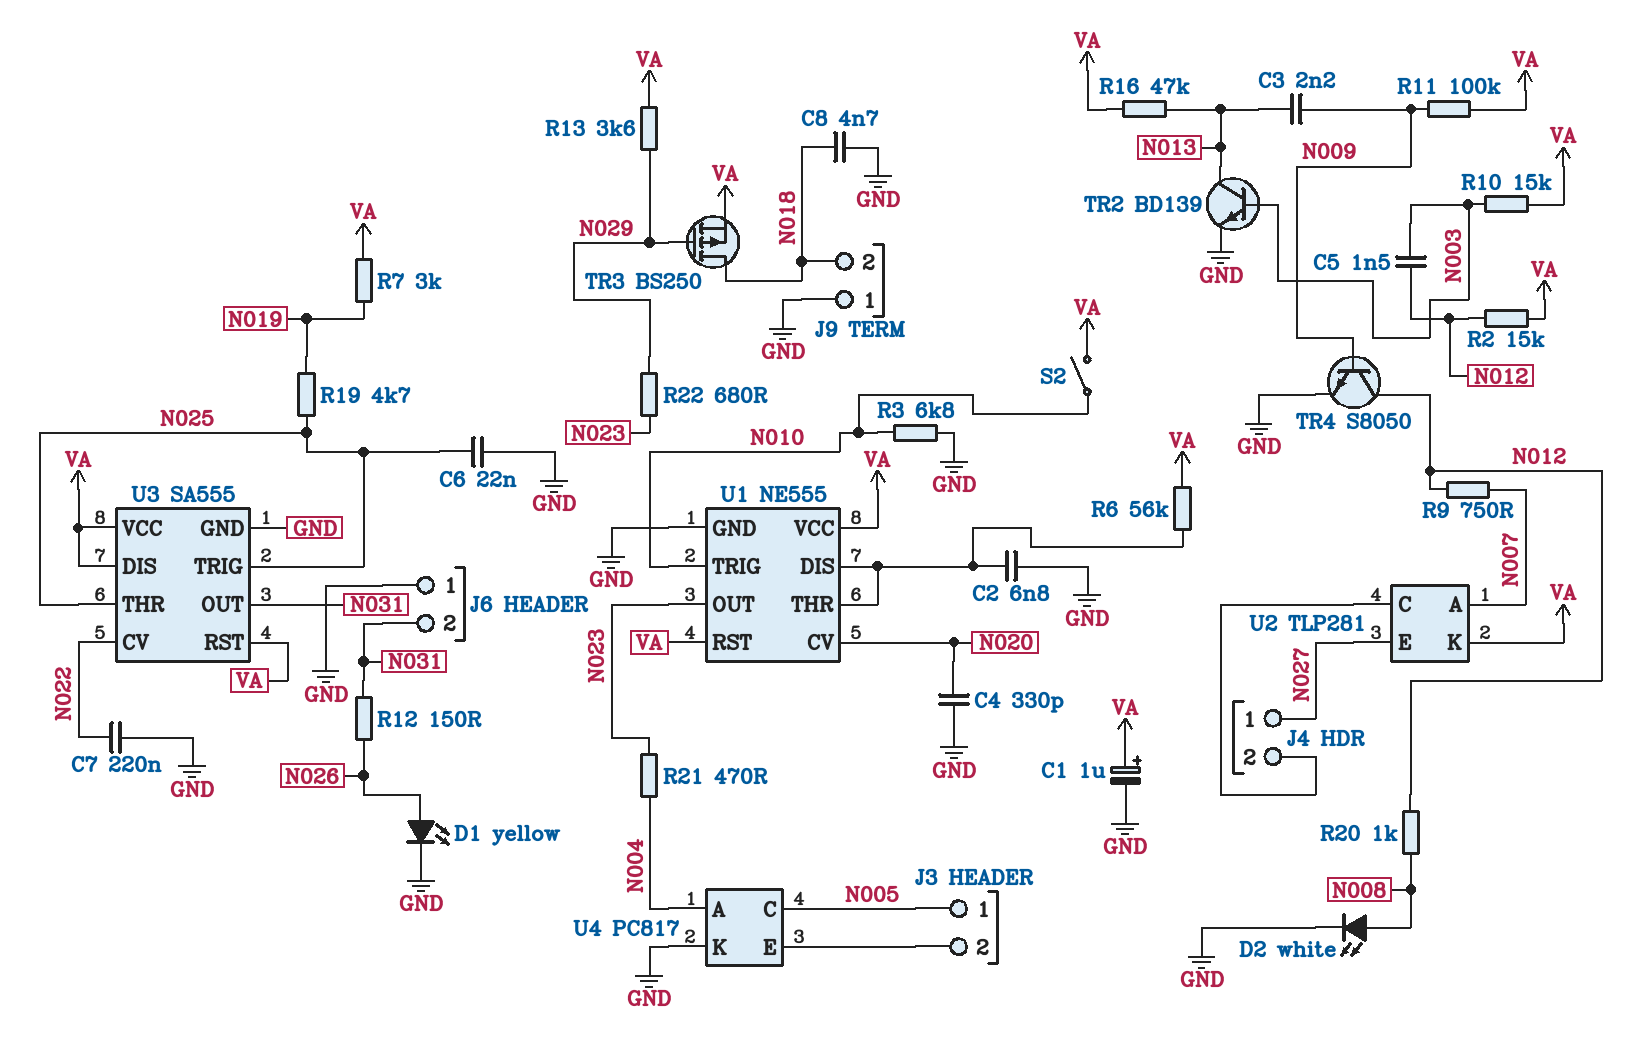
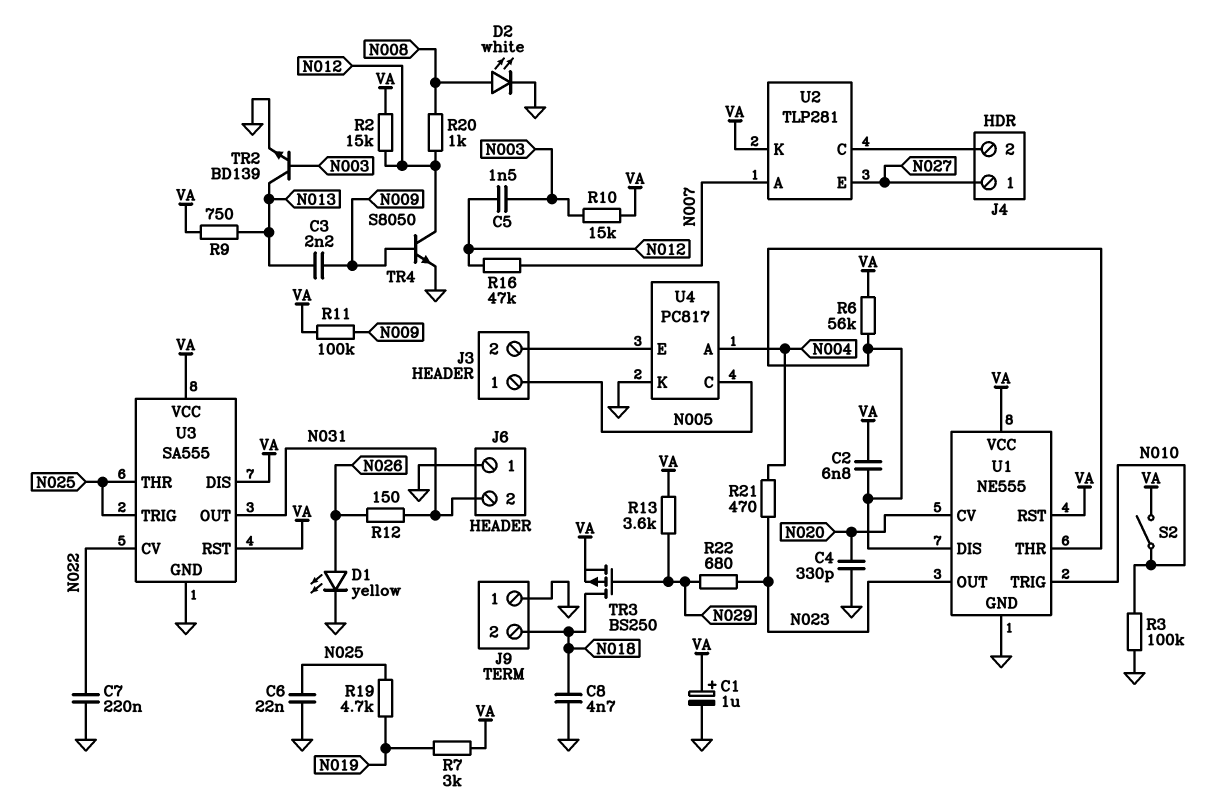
C2: 6.8nF (GND, U1/DIS) -> 6.8nF (U1/DIS, VA)
R3: 6.8k (GND, N010) -> 100k (GND, N010)
R9: 750 (N007, N012) -> 750 (N013, VA)
R16: 47k (N013, VA) -> 47k (N007, N012)

